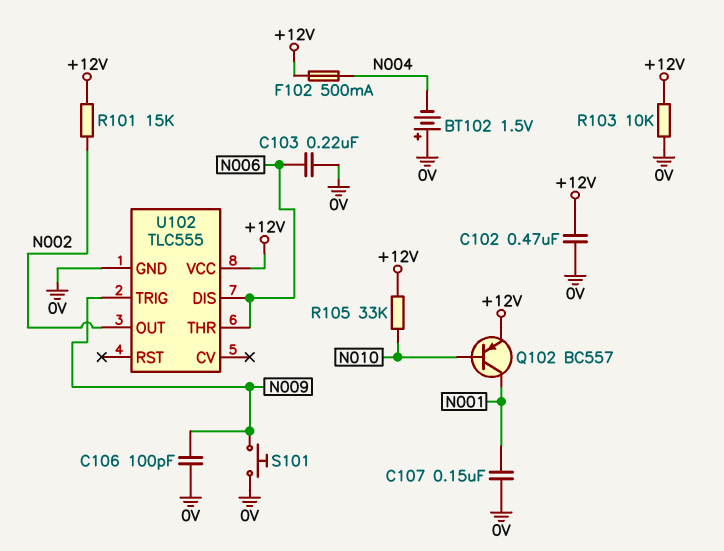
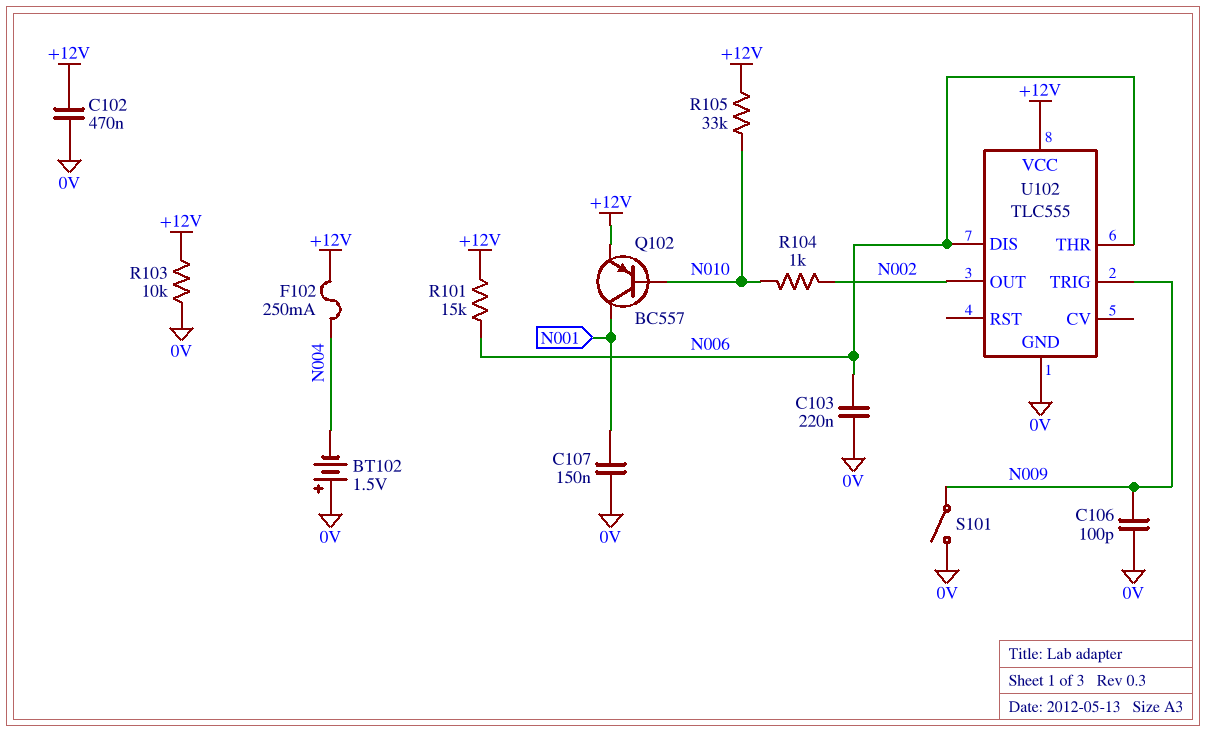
F102: 500mA (+12V, N004) -> 250mA (+12V, N004)
R101: 15k (+12V, N002) -> 15k (+12V, N006)
R104: none -> 1k (N002, N010)
S101: button (0V, N009) -> switch (0V, N009)

